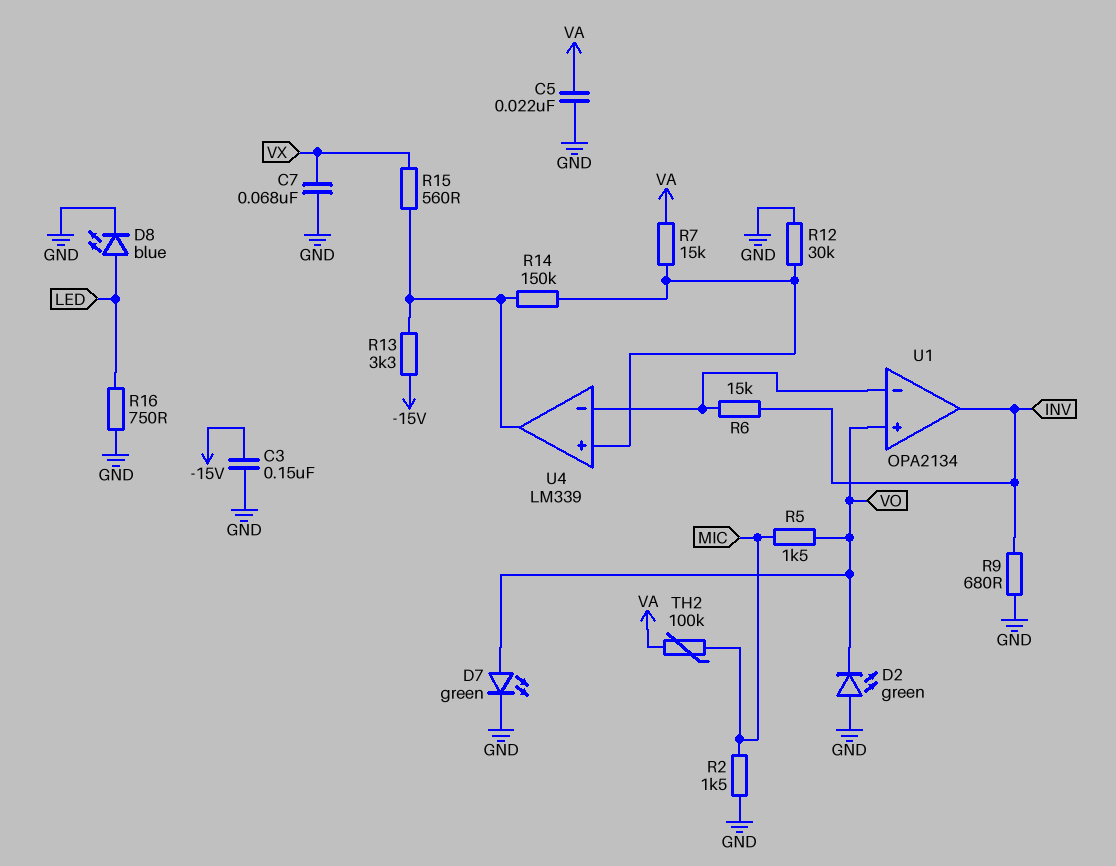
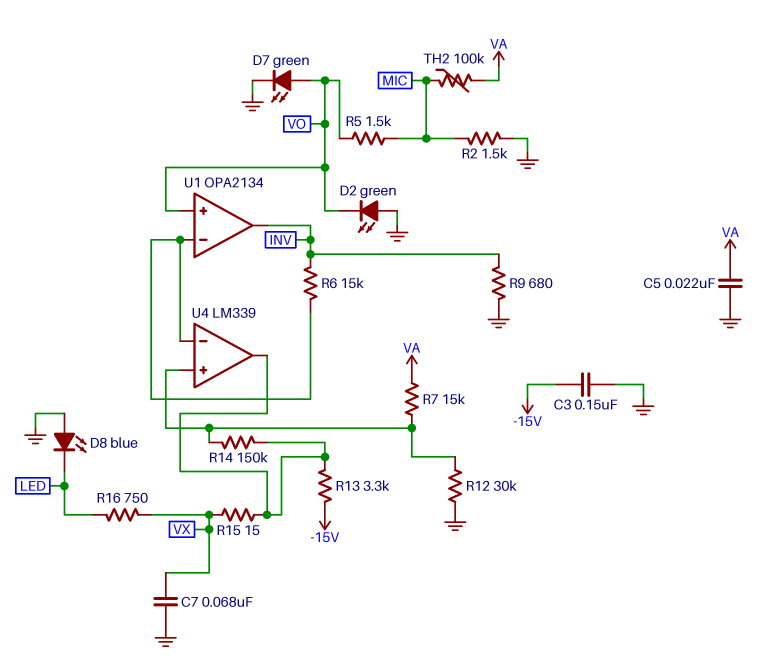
D8: LED blue (A LED, K GND) -> LED blue (A GND, K LED)
R15: 560 (U4/out, VX) -> 15 (U4/out, VX)
R16: 750 (GND, LED) -> 750 (LED, VX)

